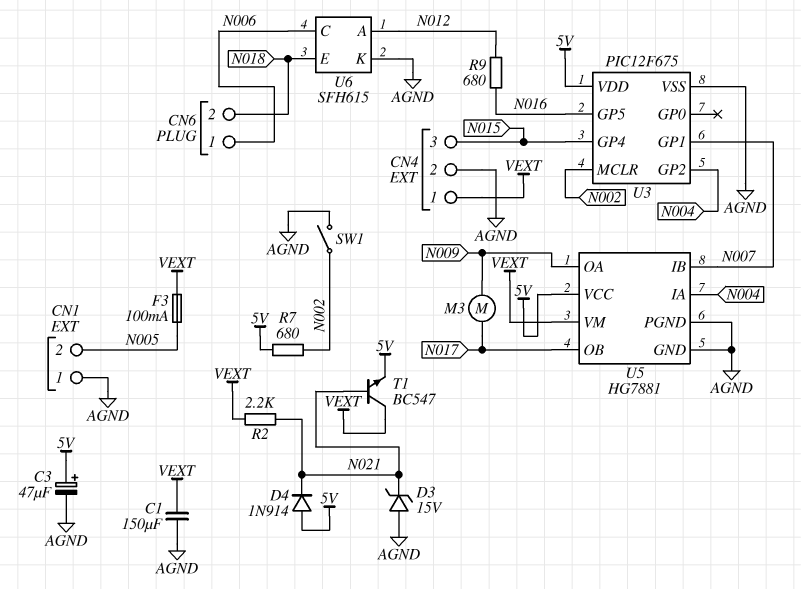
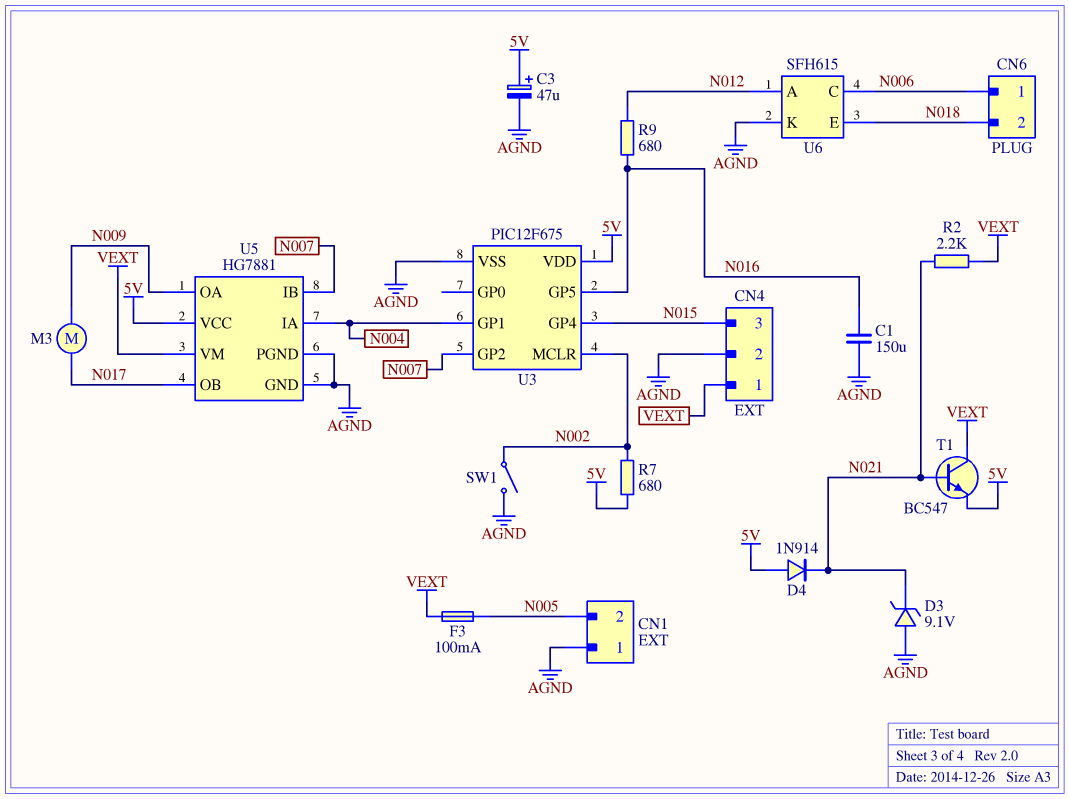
C1: 150uF (AGND, VEXT) -> 150uF (AGND, N016)
D3: zener 15V (A AGND, K N021) -> zener 9.1V (A AGND, K N021)
U3 pin GP1: N007 -> N004
U3 pin GP2: N004 -> N007

